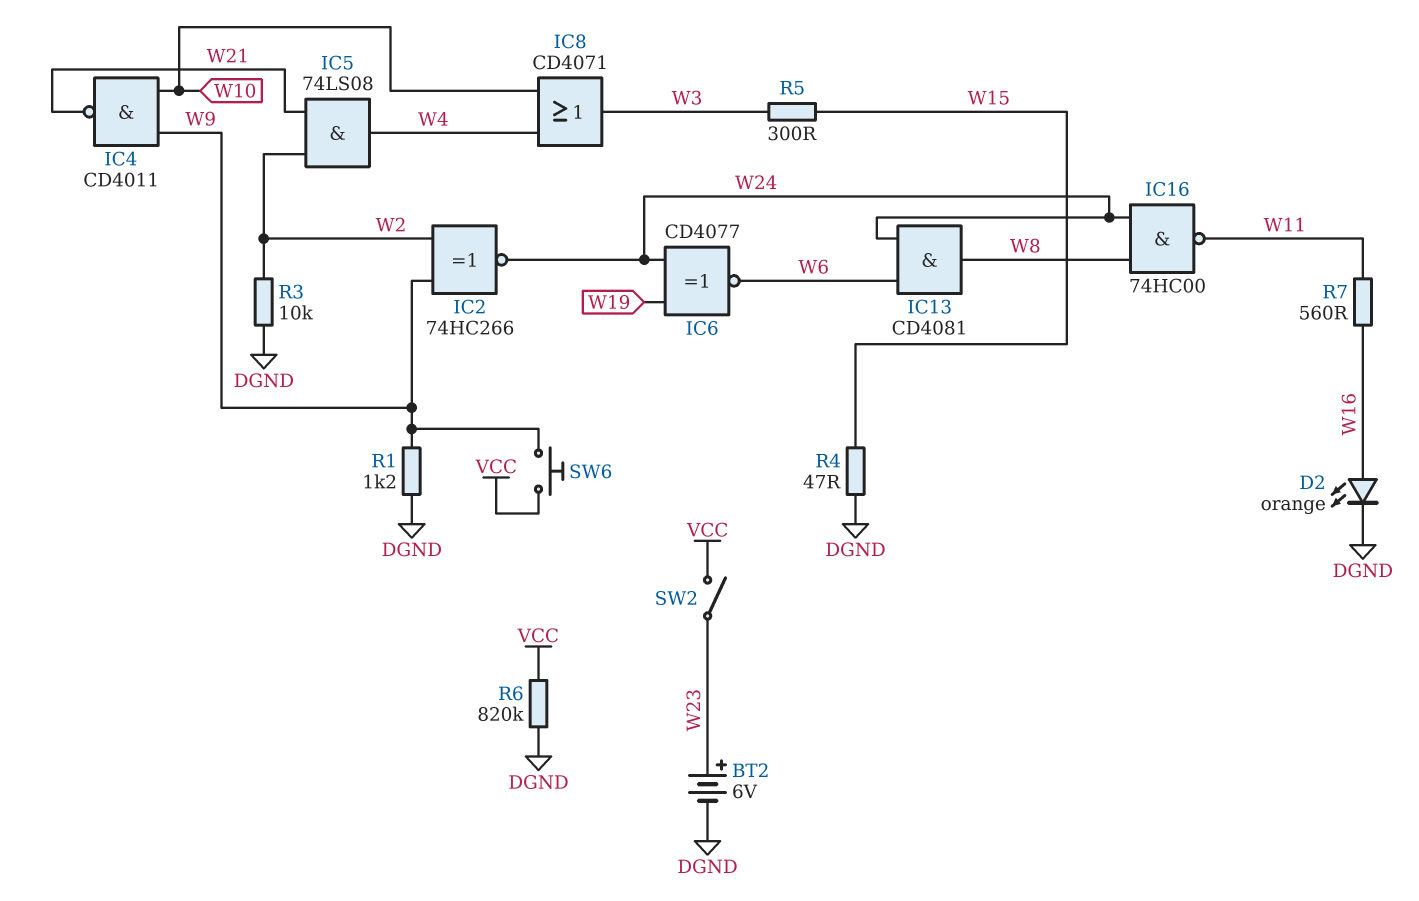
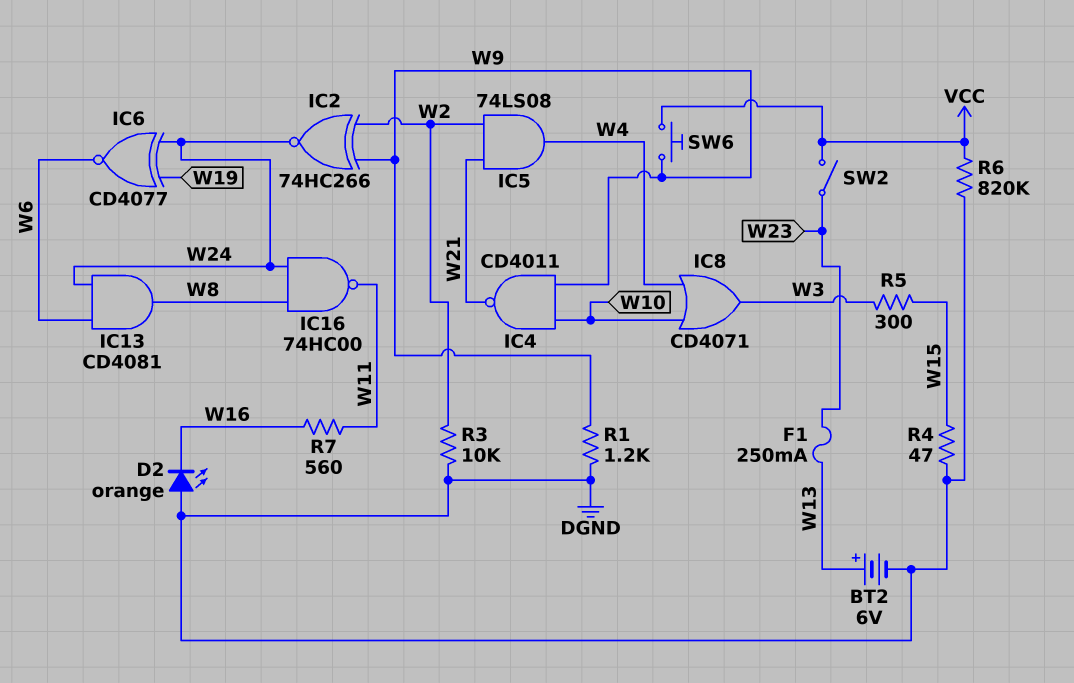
BT2: 6V (plus W23, minus DGND) -> 6V (plus W13, minus DGND)
D2: LED orange (A W16, K DGND) -> LED orange (A DGND, K W16)
F1: none -> 250mA (W13, W23)

